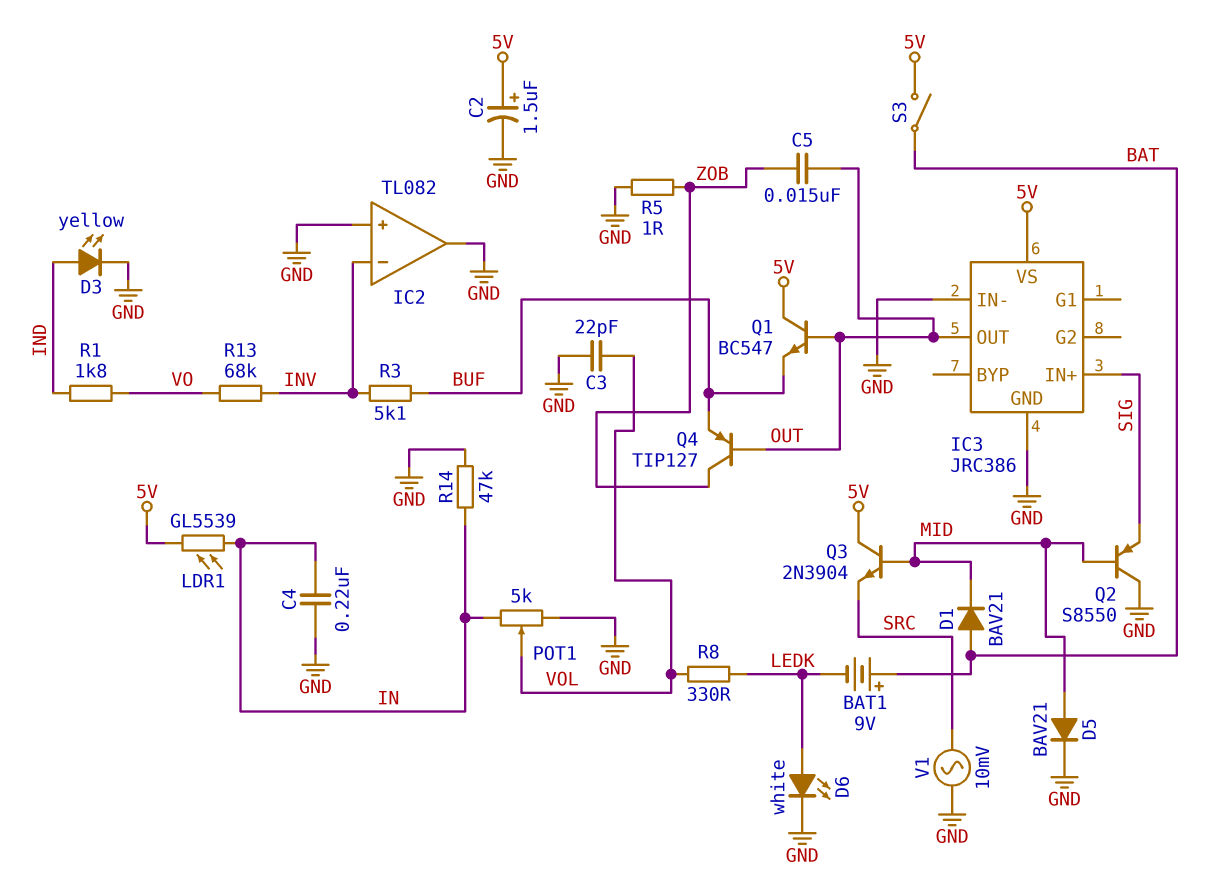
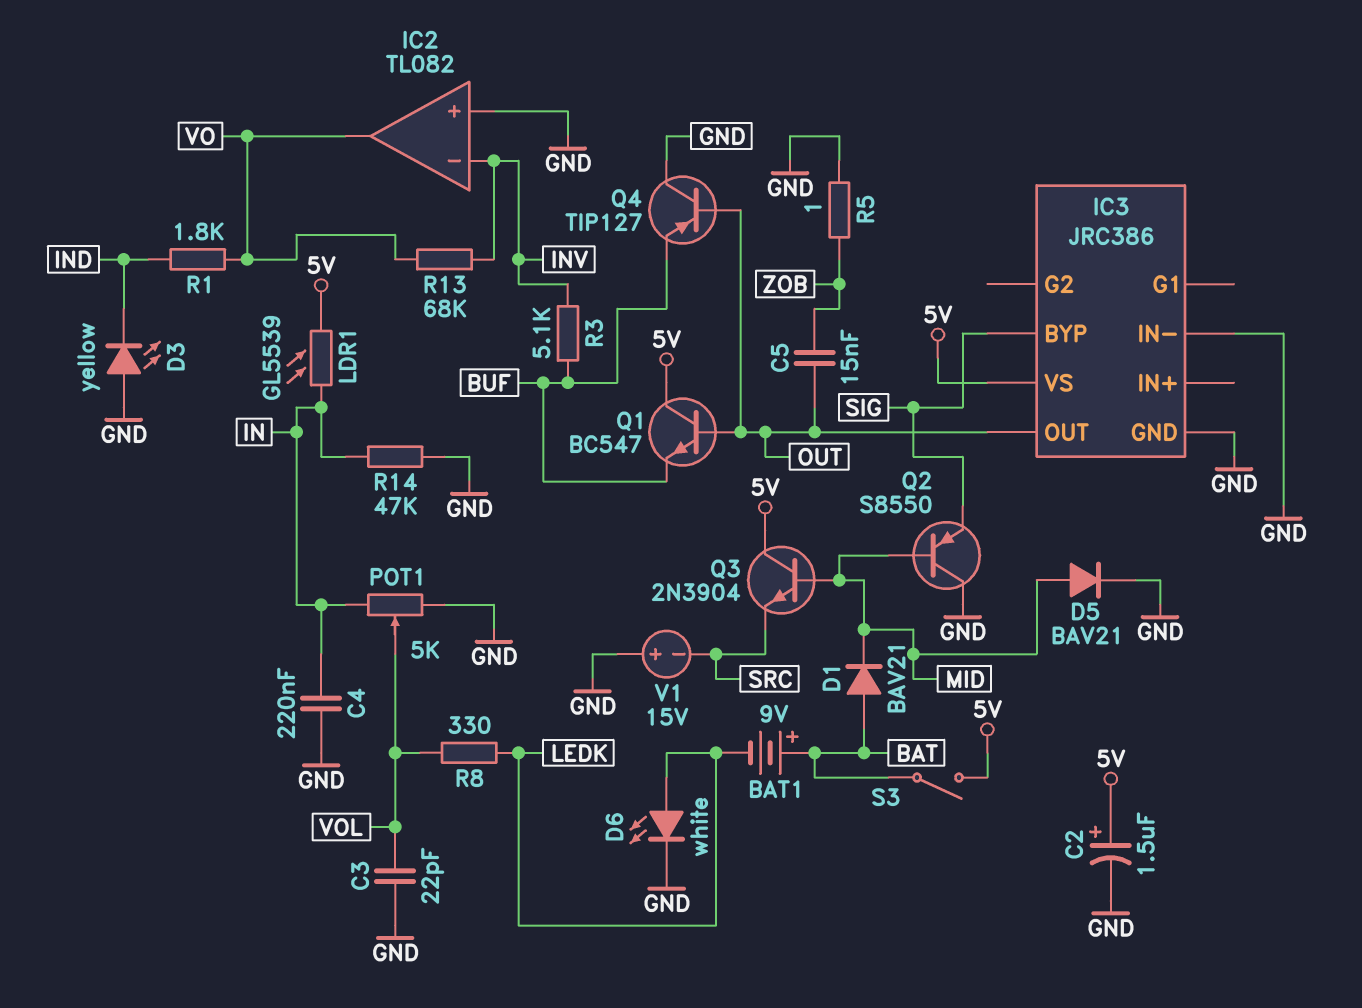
D3: LED yellow (A IND, K GND) -> LED yellow (A GND, K IND)
IC2 pin out: GND -> VO
IC3 pin BYP: none -> SIG
IC3 pin IN+: SIG -> none
Q4: PNP TIP127 (B OUT, C ZOB, E BUF) -> PNP TIP127 (B OUT, C GND, E BUF)
V1: AC 10mV (GND, SRC) -> 15V (plus GND, minus SRC)

